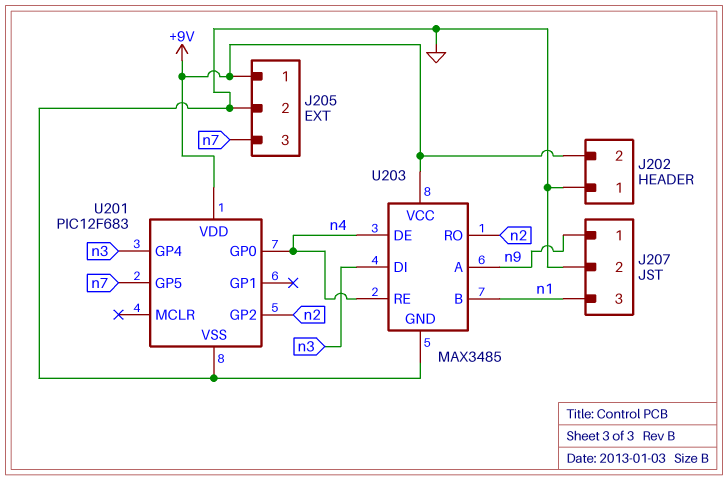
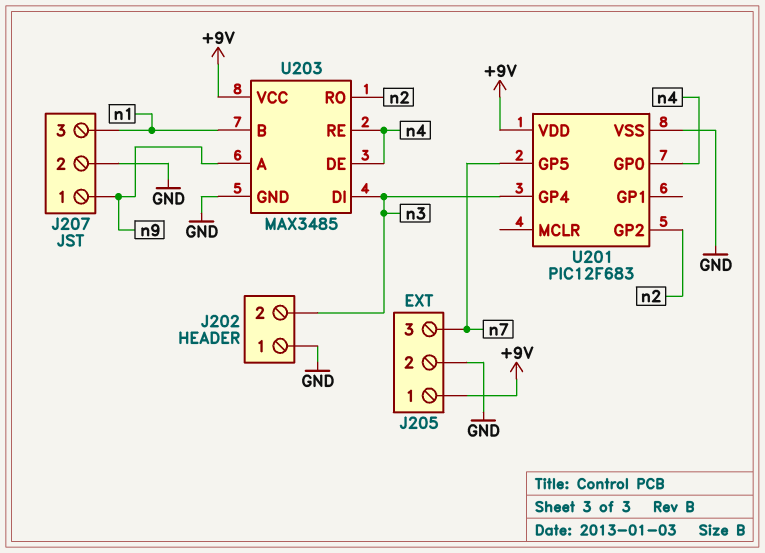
J202 pin 2: +9V -> n3

